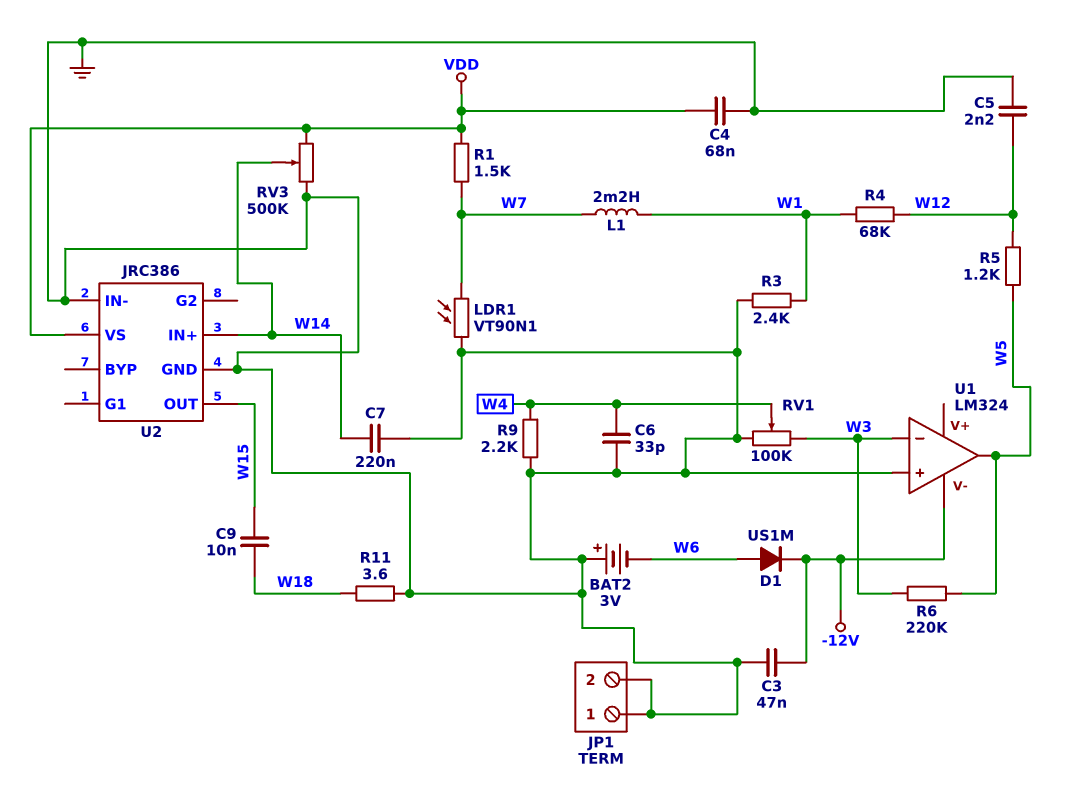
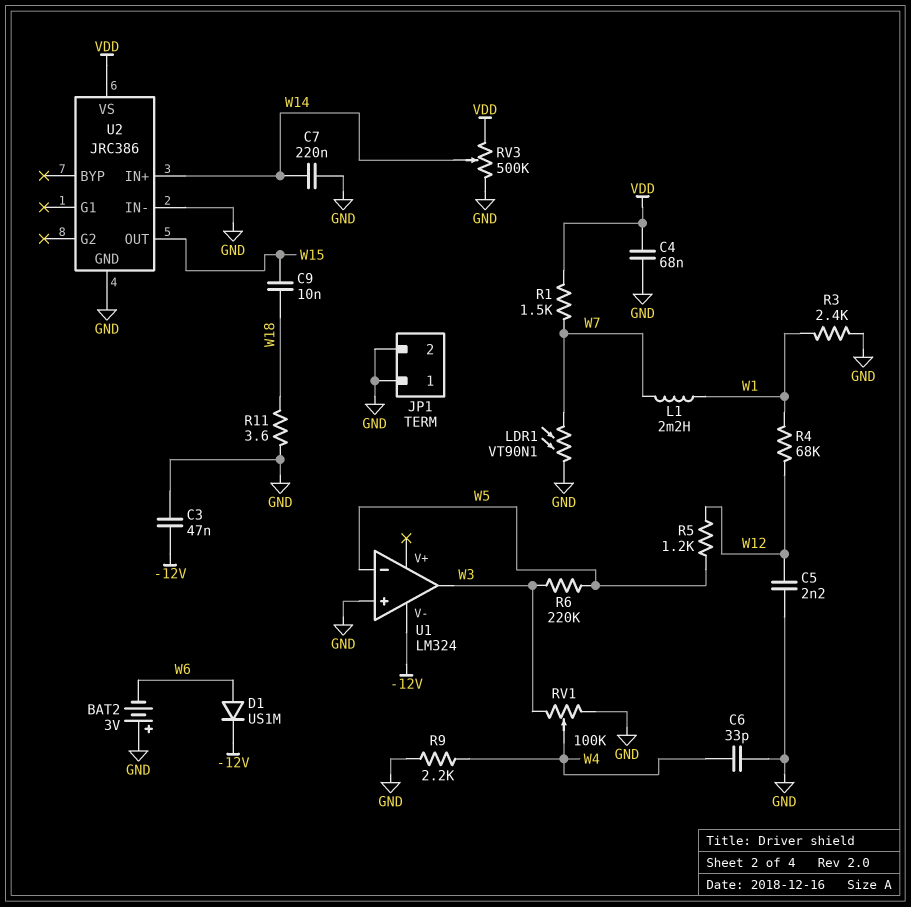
U1 pin in-: W3 -> W5
U1 pin out: W5 -> W3

